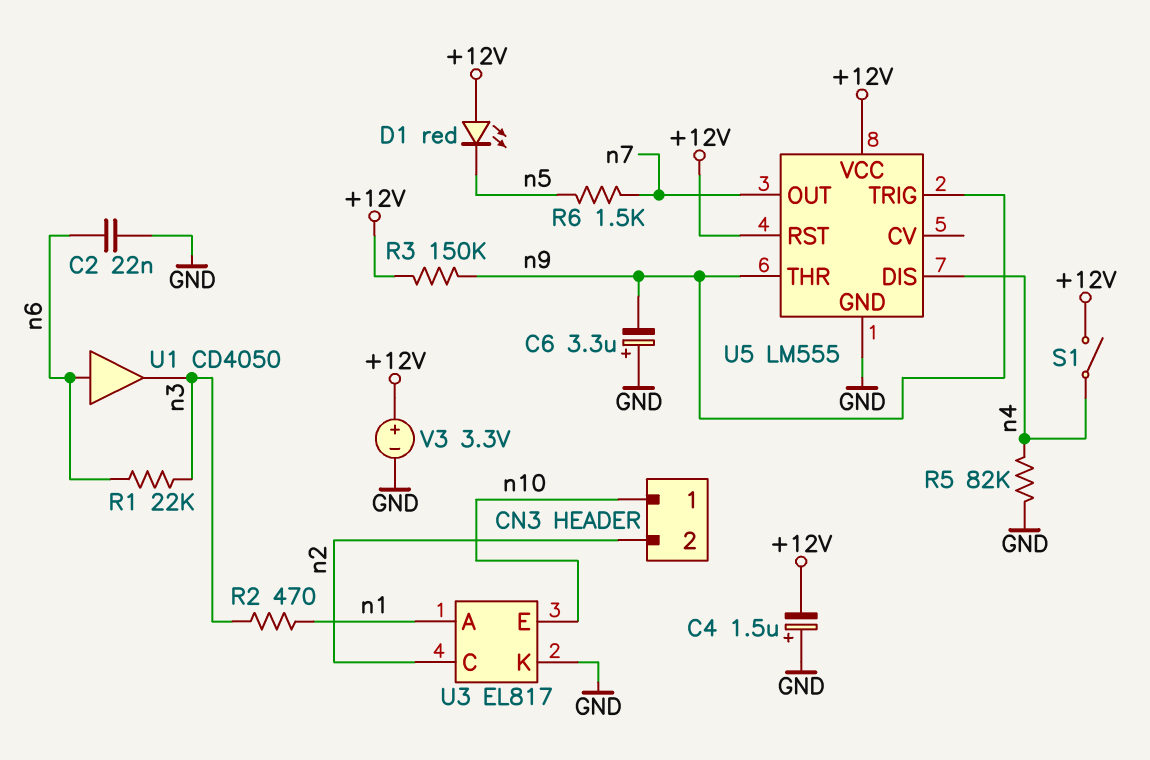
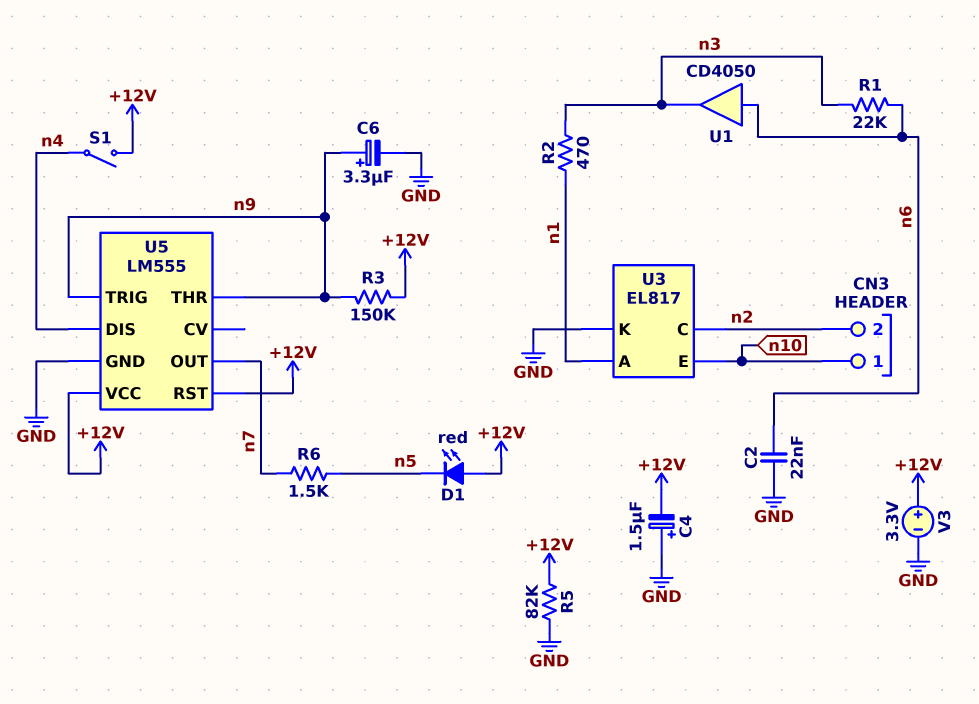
C6: 3.3uF (plus GND, minus n9) -> 3.3uF (plus n9, minus GND)
R5: 82k (GND, n4) -> 82k (+12V, GND)

